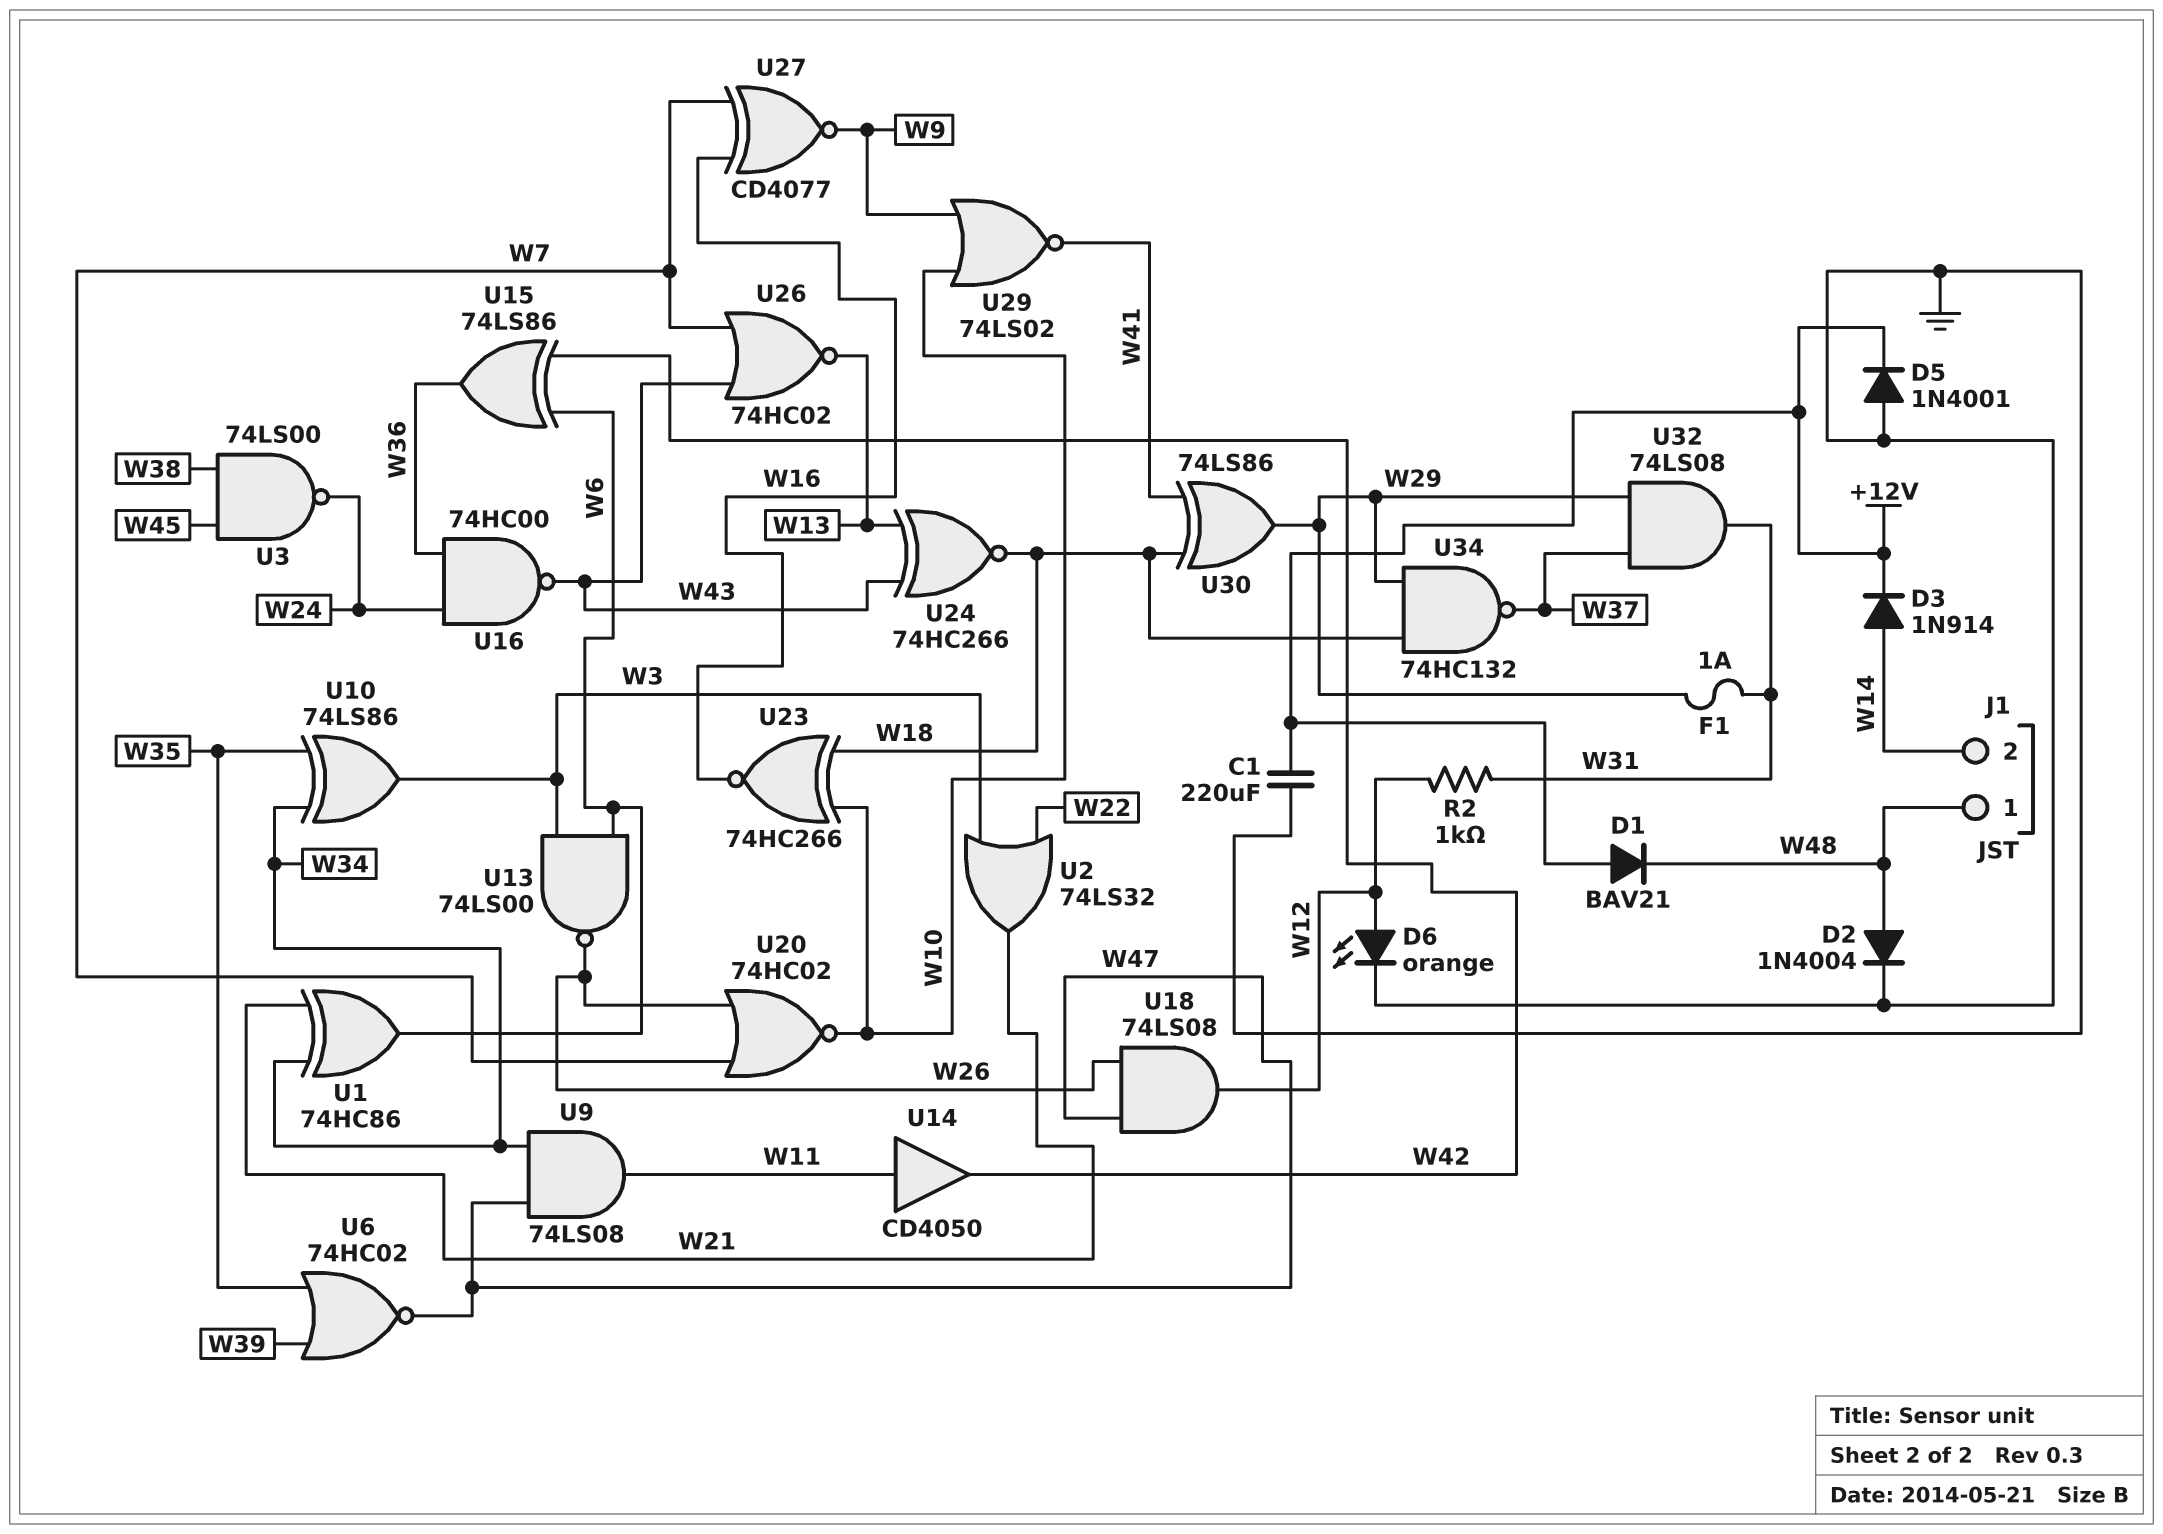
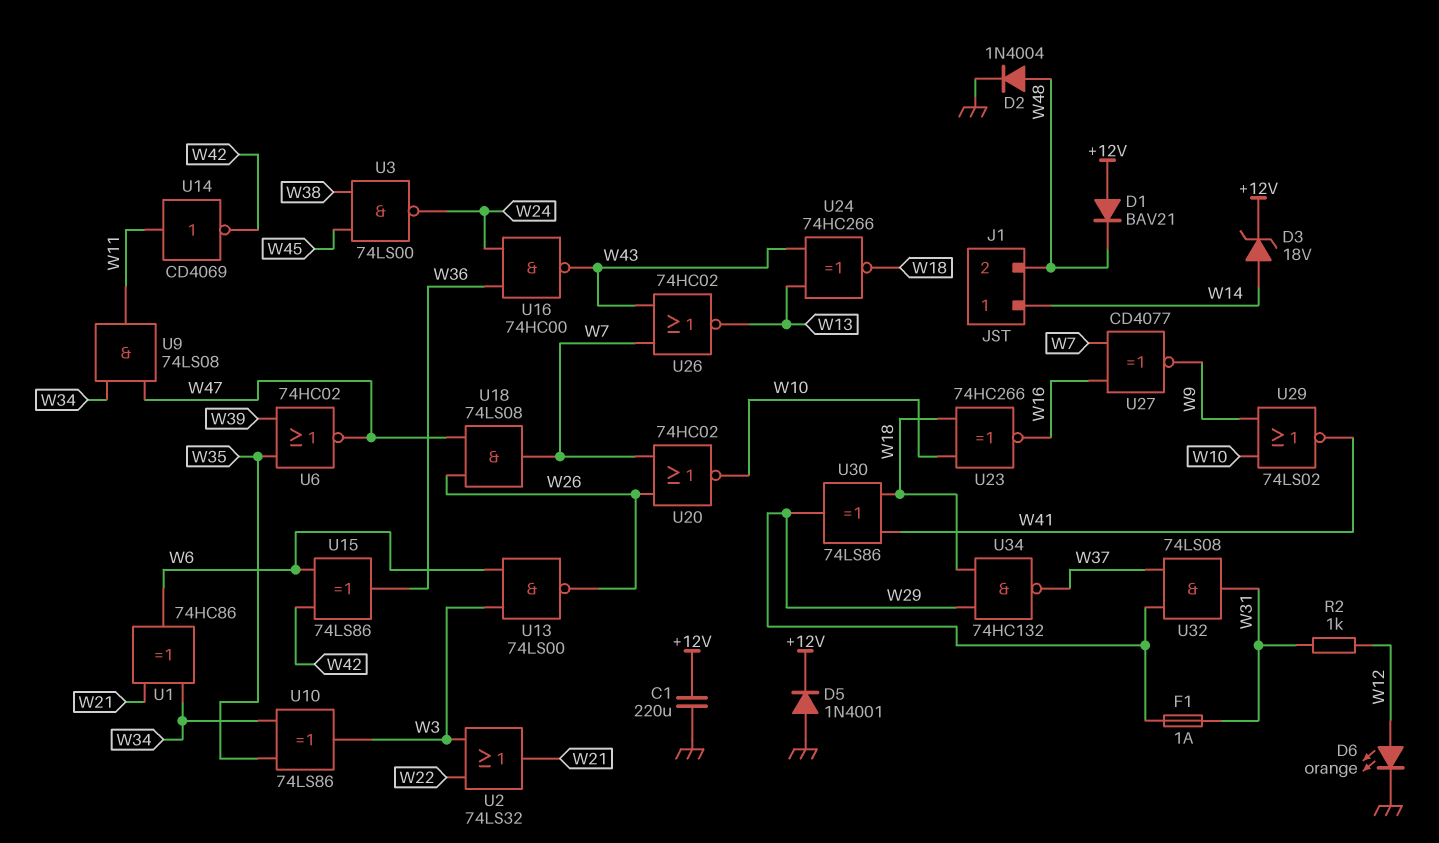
D3: diode 1N914 (A W14, K +12V) -> zener 18V (A W14, K +12V)
J1 pin 1: W48 -> W14
J1 pin 2: W14 -> W48
U14: buffer CD4050 (in W11, out W42) -> NOT CD4069 (in W11, out W42)
U18: AND 74LS08 (in W26, in W47, out W12) -> AND 74LS08 (in W26, in W47, out W7)

